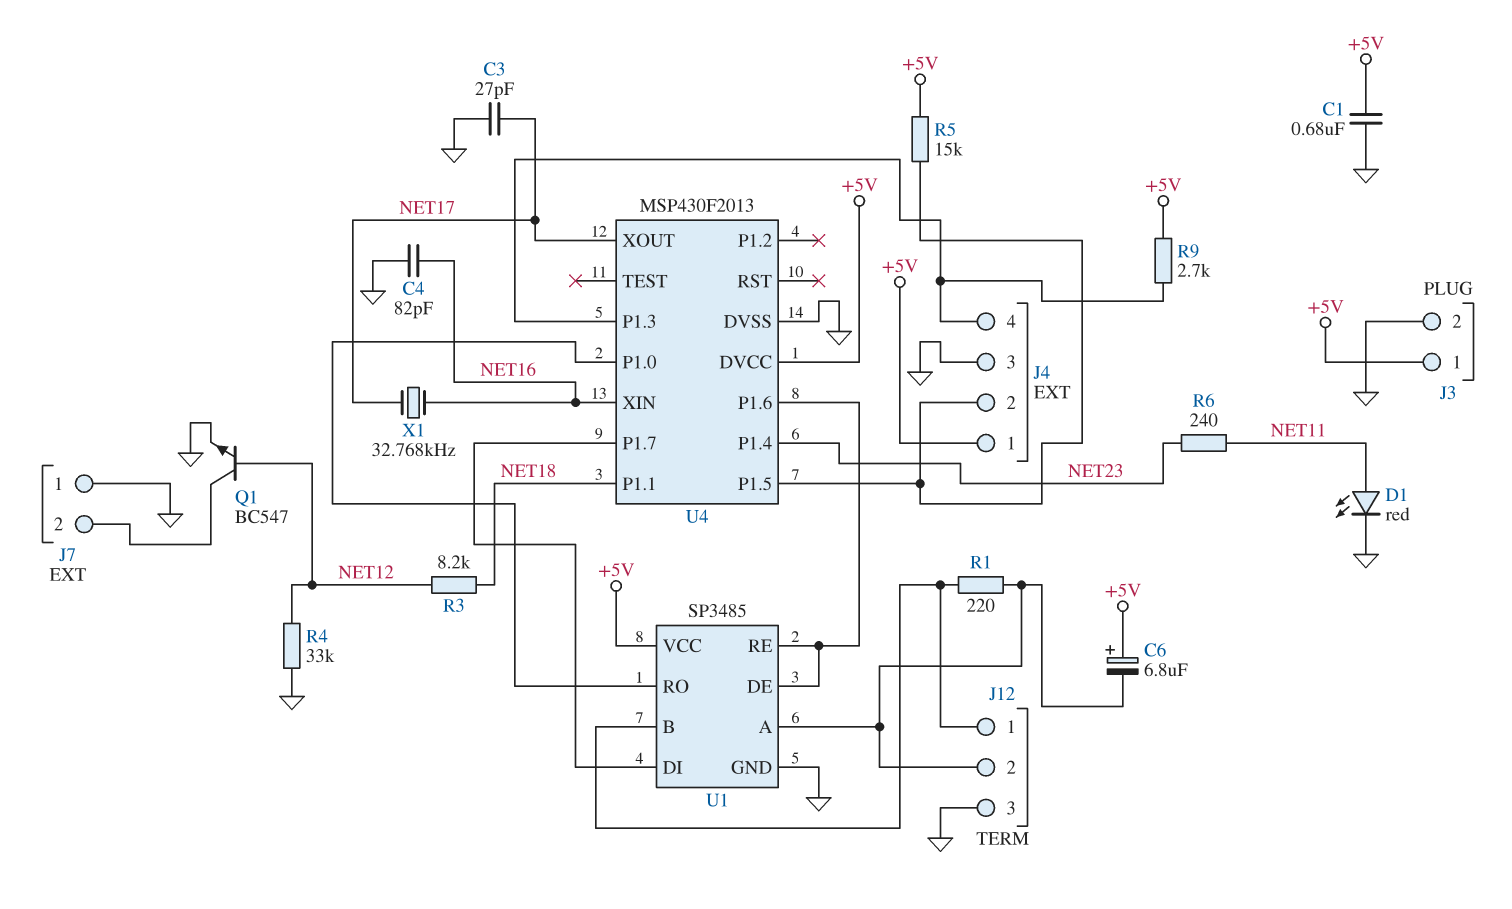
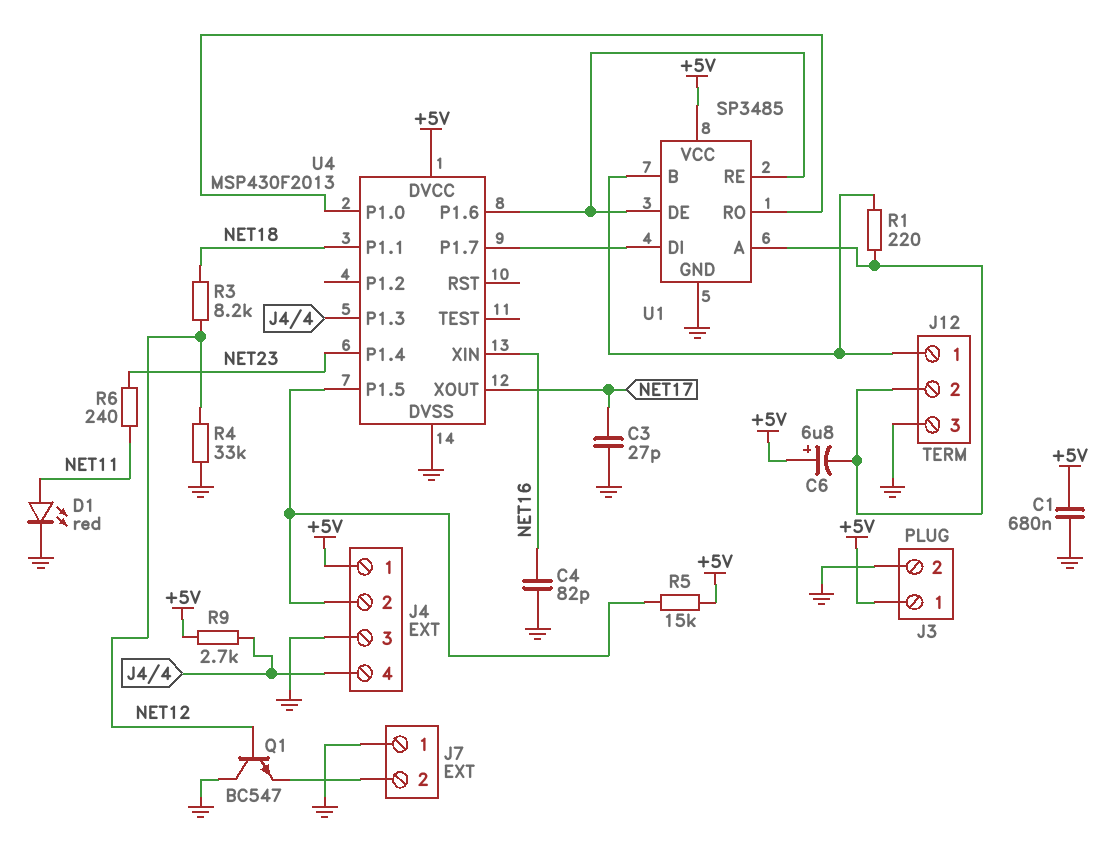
Q1: NPN BC547 (B NET12, C J7/2, E GND) -> NPN BC547 (B NET12, C GND, E J7/2)
X1: 32.768kHz (NET16, NET17) -> none

